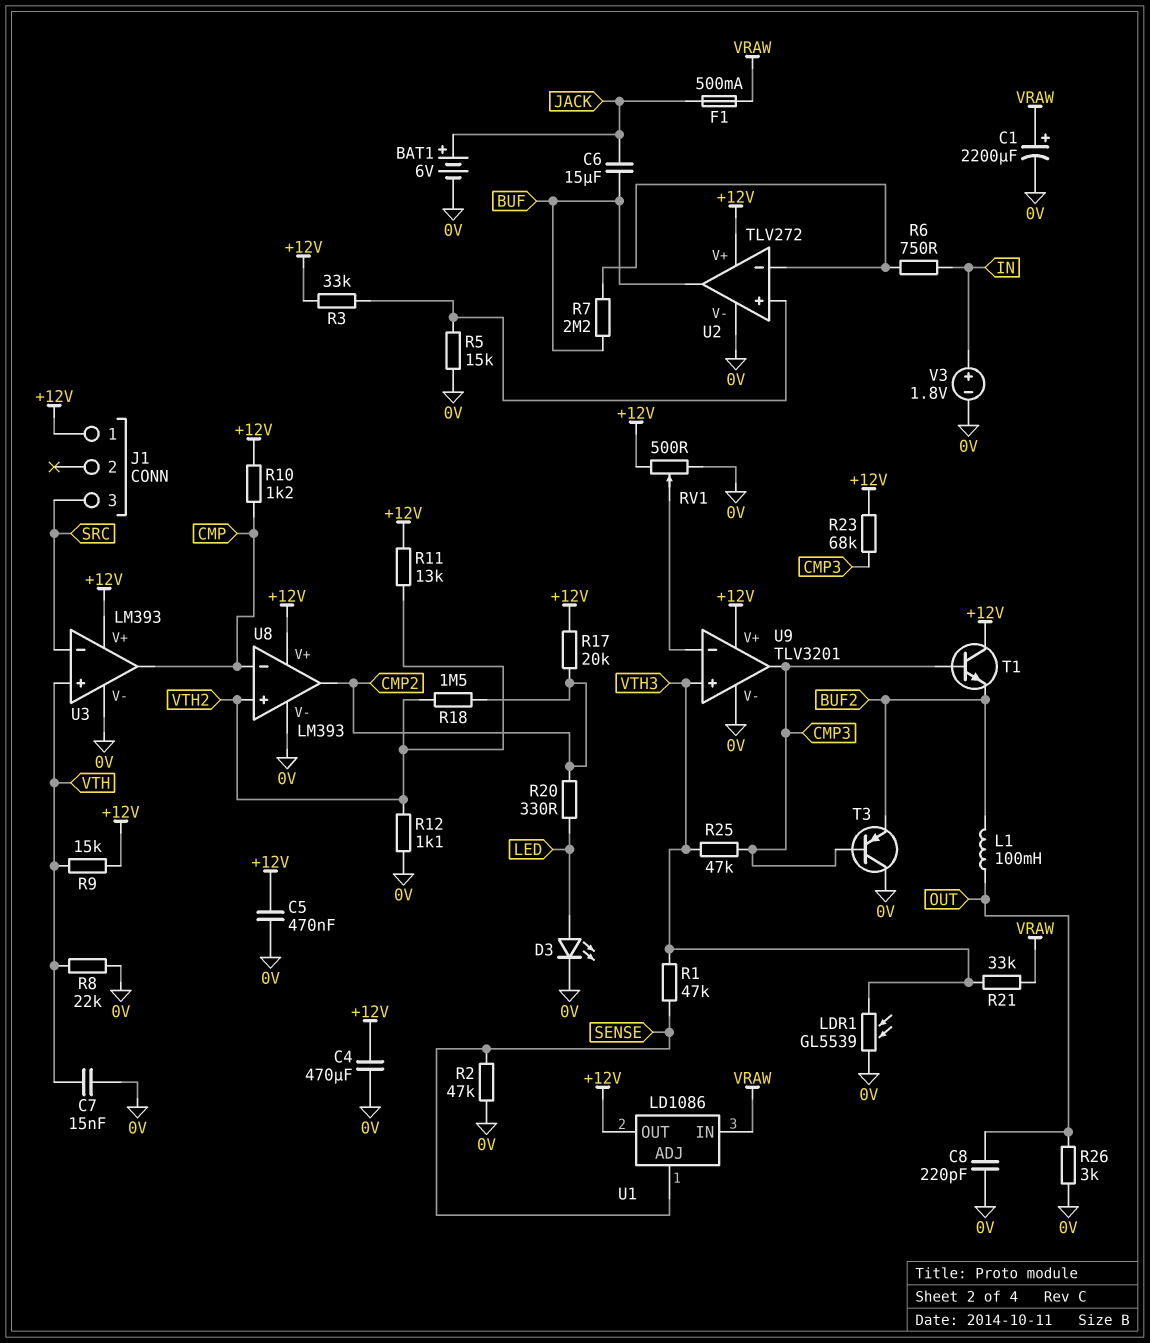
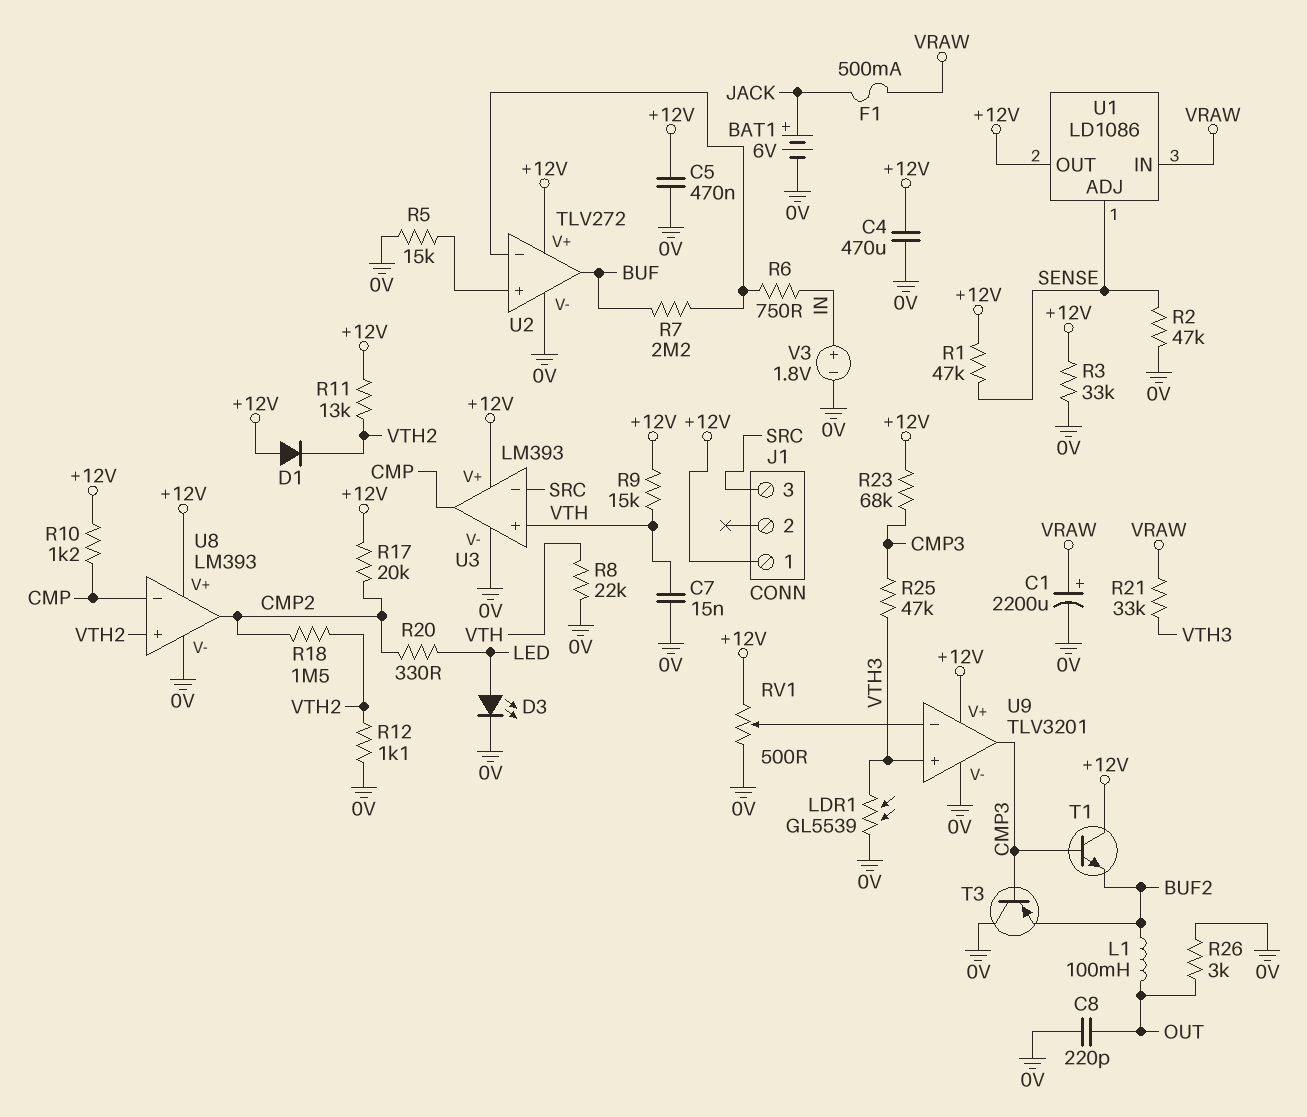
C6: 15uF (BUF, JACK) -> none
D1: none -> diode (A +12V, K VTH2)
R1: 47k (SENSE, VTH3) -> 47k (+12V, SENSE)
R3: 33k (+12V, U2/in+) -> 33k (+12V, 0V)

